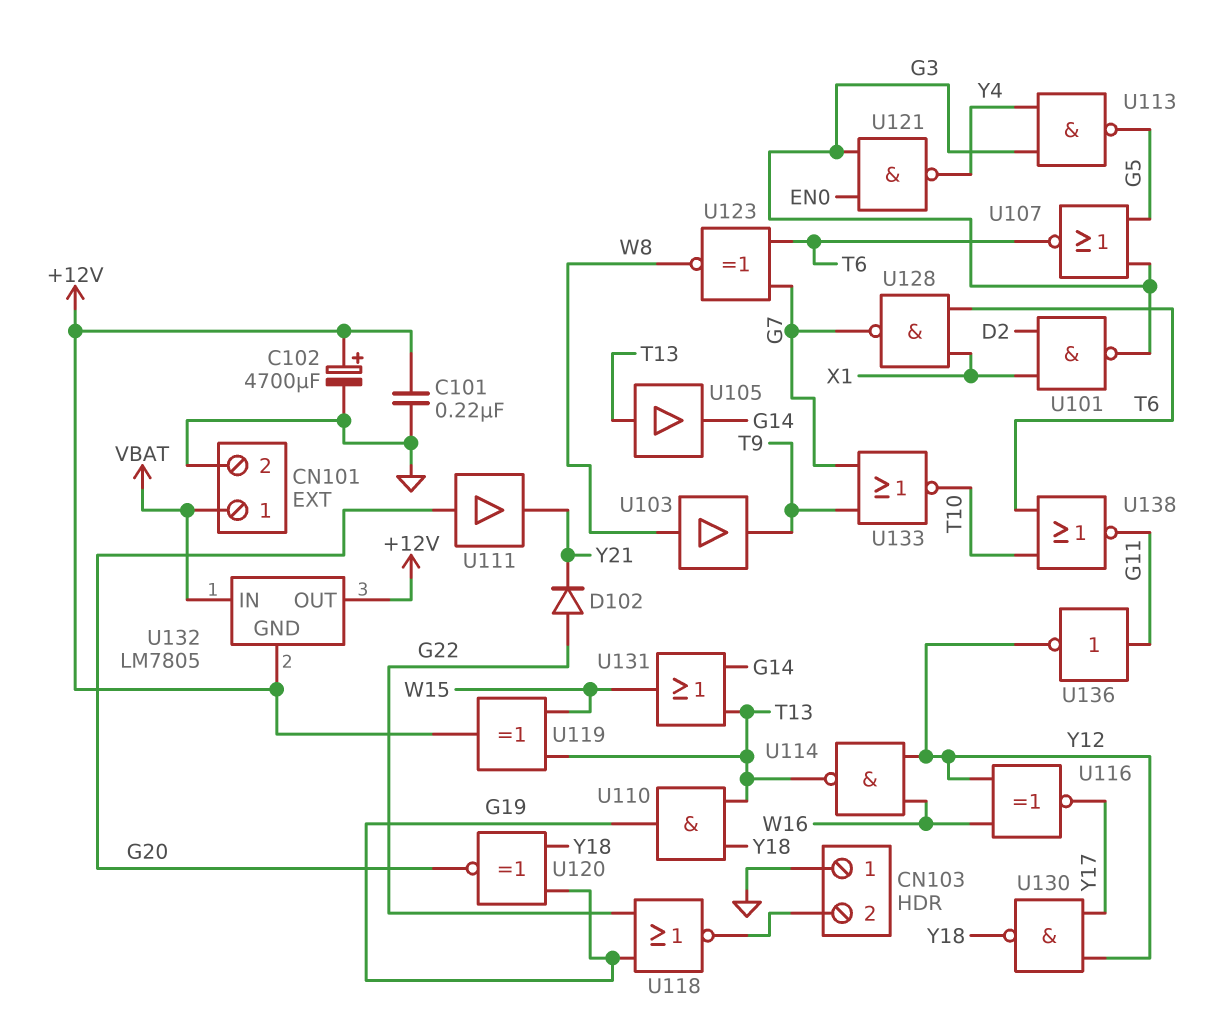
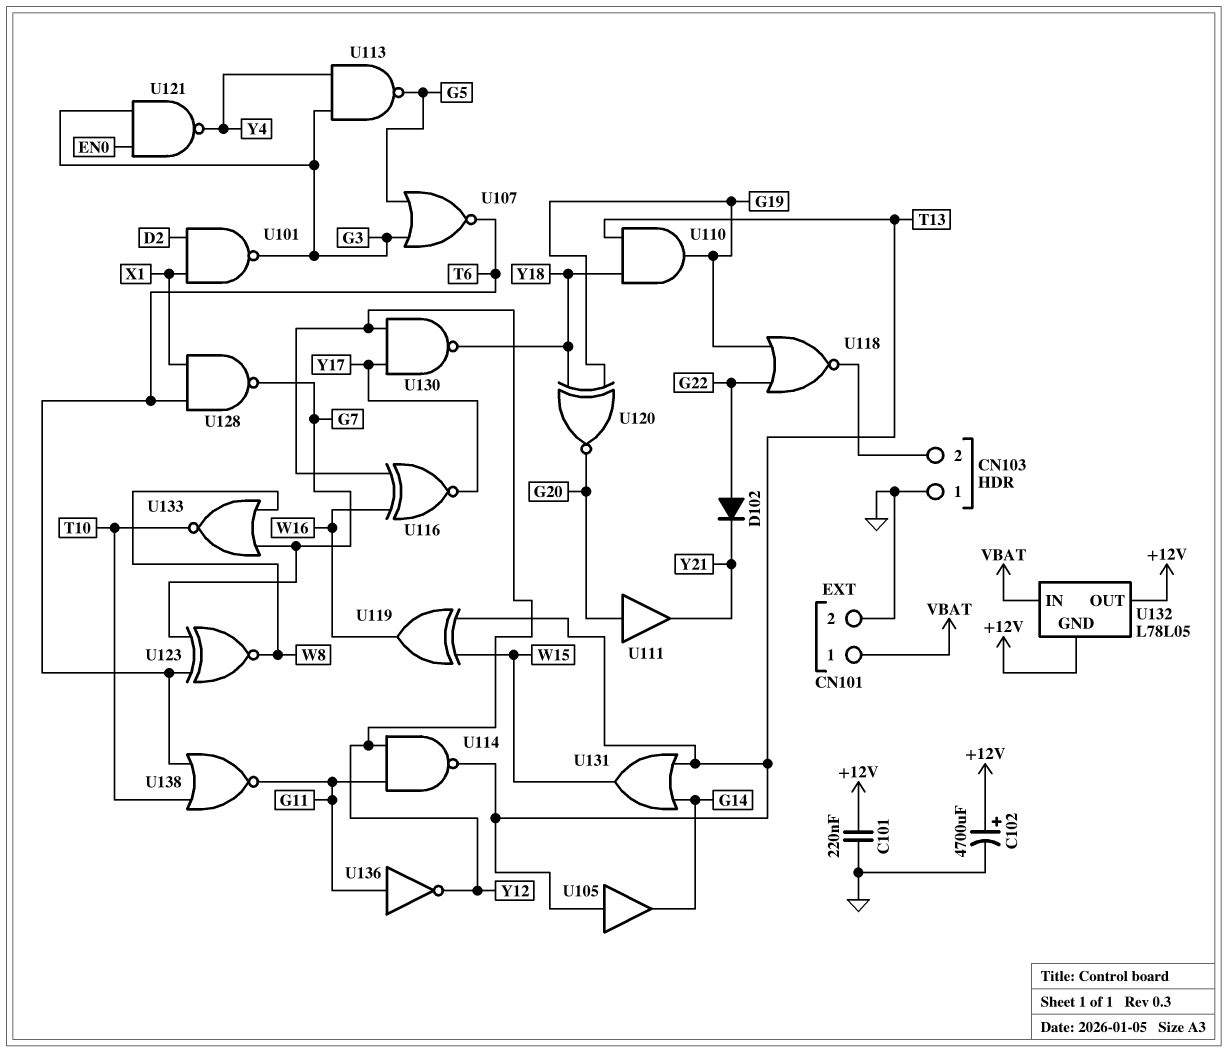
U103: buffer (in W8, out T9) -> none
U114: NAND (in W16, in Y12, out T13) -> NAND (in G11, in Y12, out T13)
U119: XOR (in T13, in W15, out +12V) -> XOR (in T13, in W15, out W16)
U132: LM7805 -> L78L05
U133: NOR (in G7, in T9, out T10) -> NOR (in G7, in W8, out T10)

